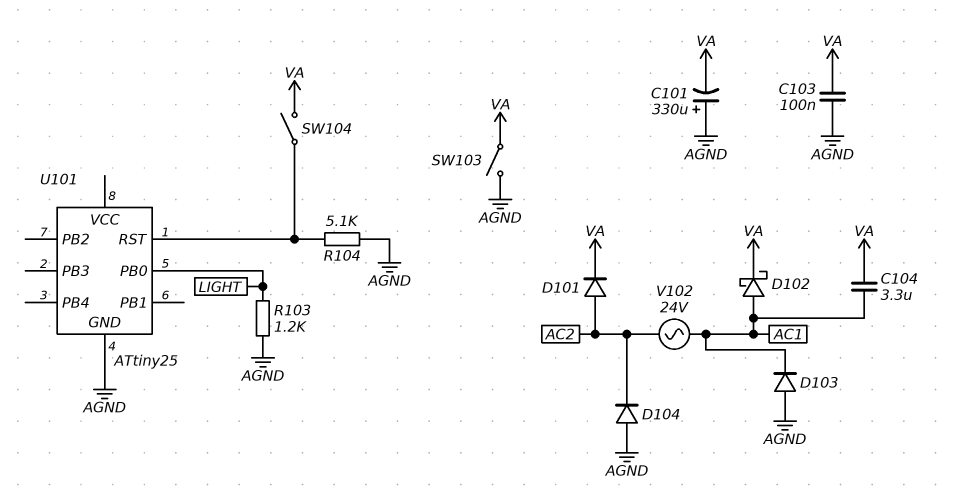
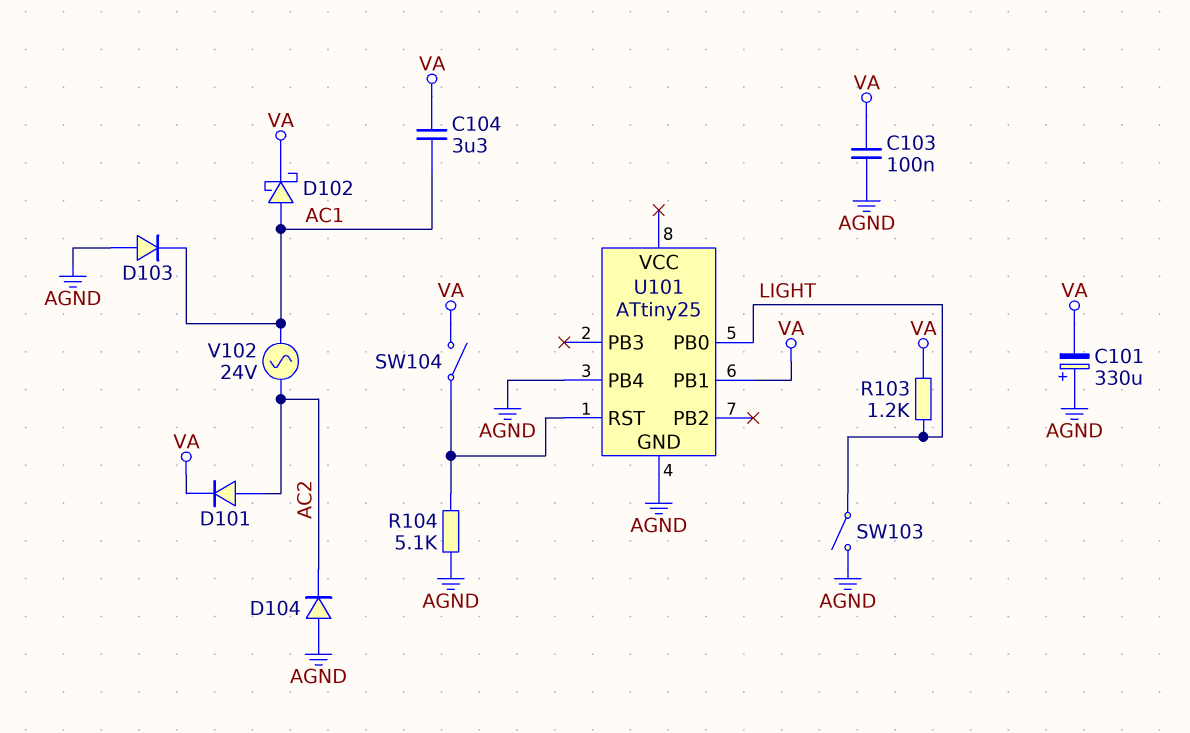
R103: 1.2k (AGND, LIGHT) -> 1.2k (LIGHT, VA)
SW103: switch (AGND, VA) -> switch (AGND, LIGHT)
U101 pin PB1: none -> VA
U101 pin PB4: none -> AGND

